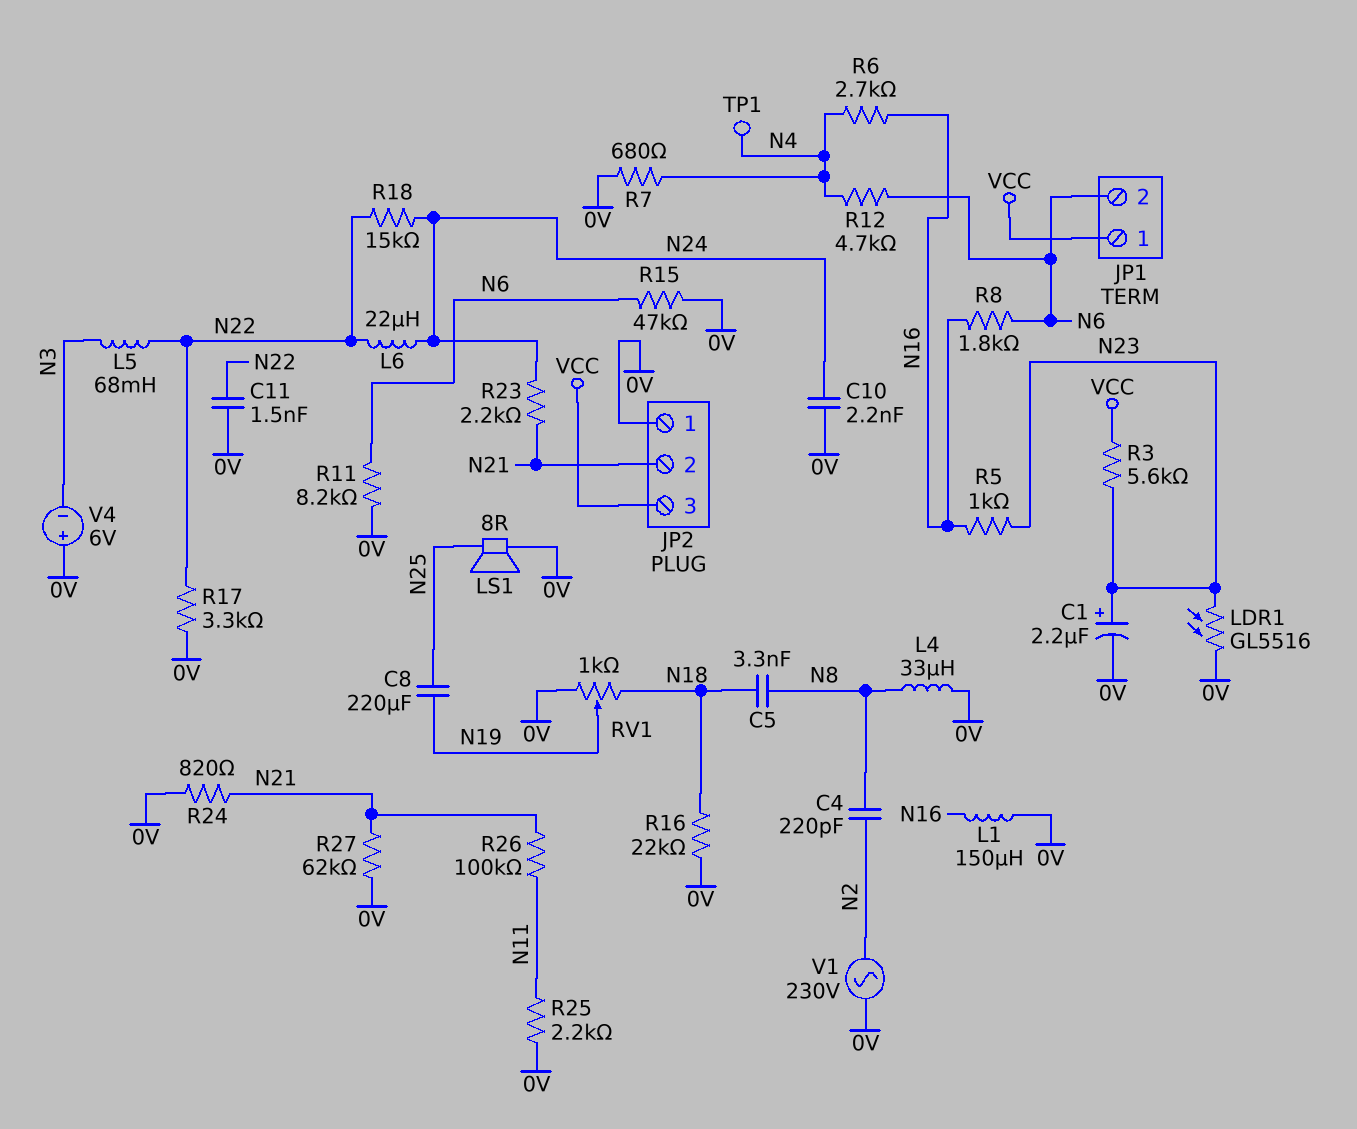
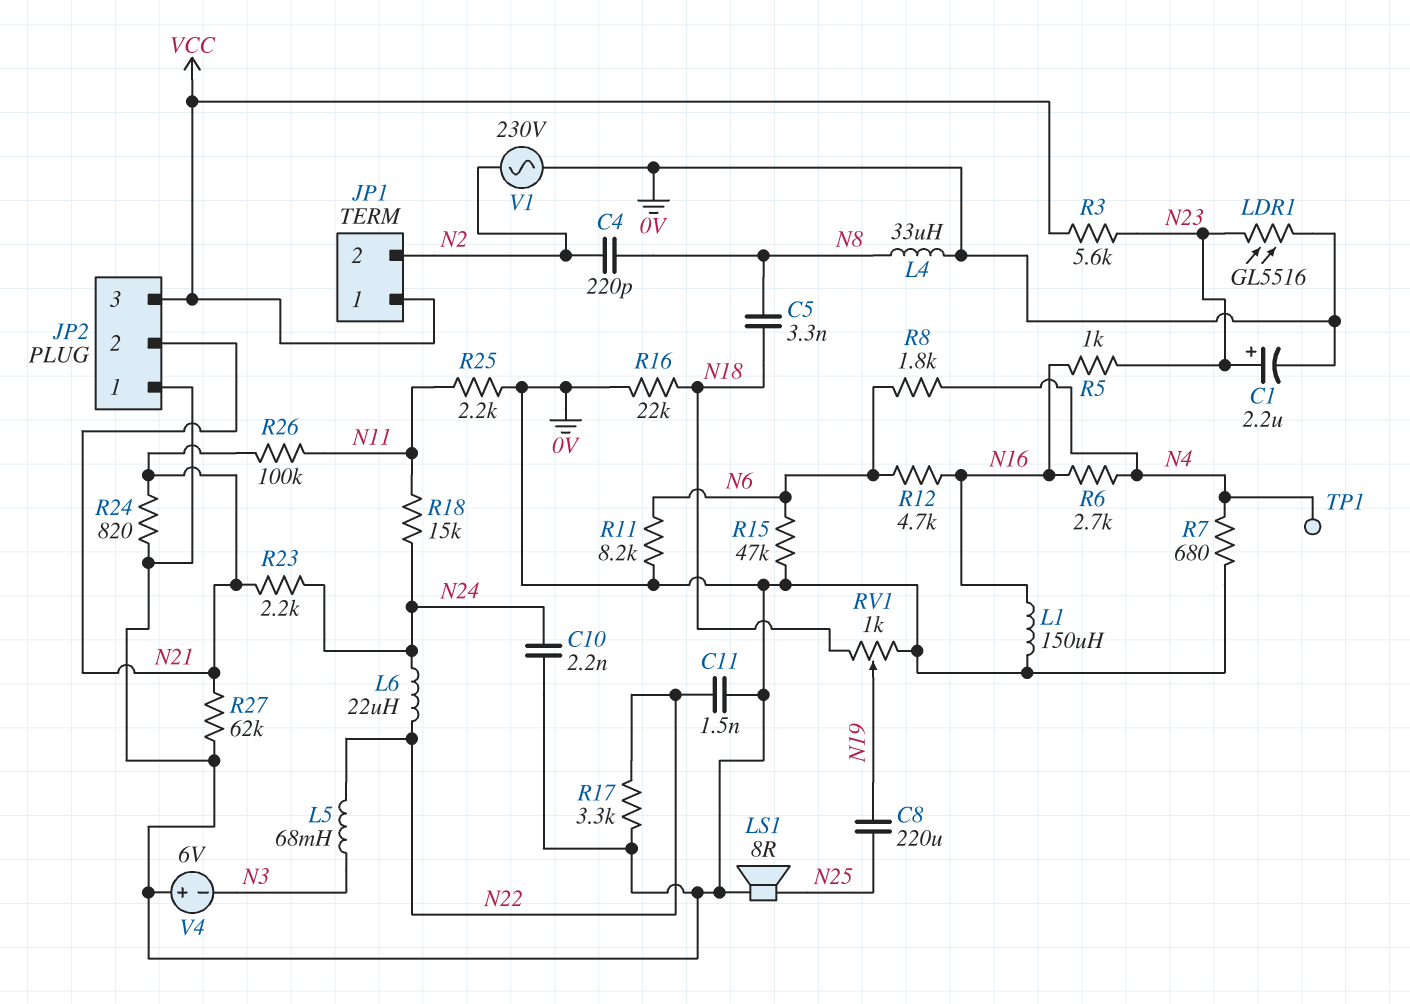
JP1 pin 2: N6 -> N2
R8: 1.8k (N6, N16) -> 1.8k (N4, N6)
R12: 4.7k (N4, N6) -> 4.7k (N6, N16)
R18: 15k (N22, N24) -> 15k (N11, N24)

